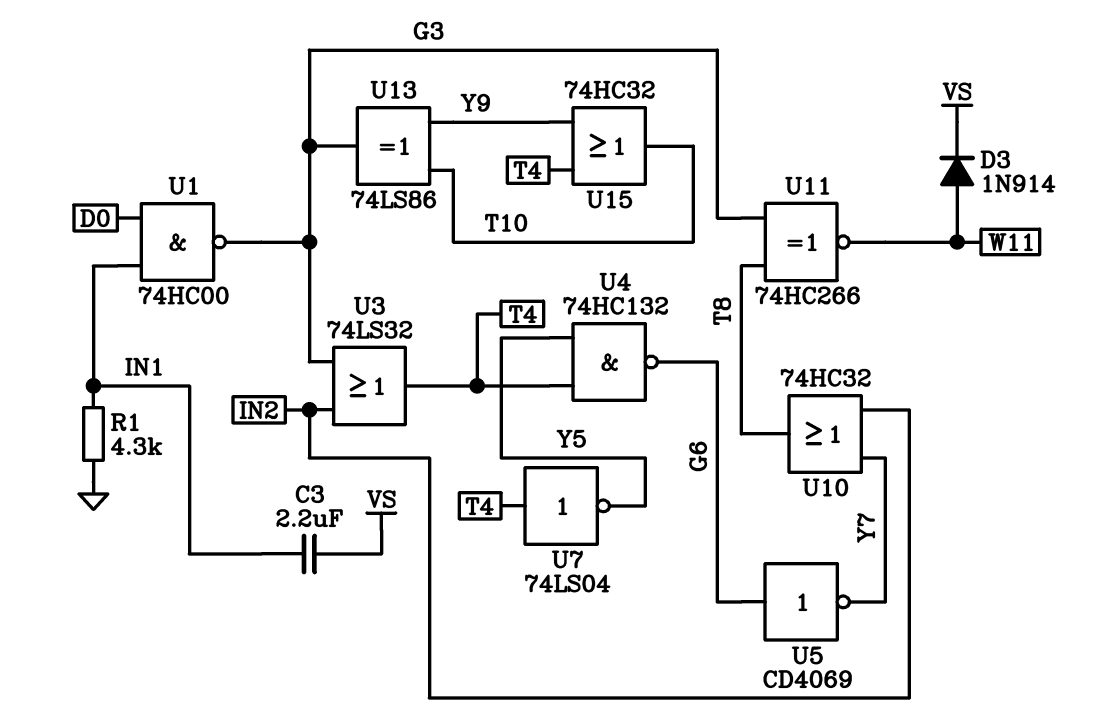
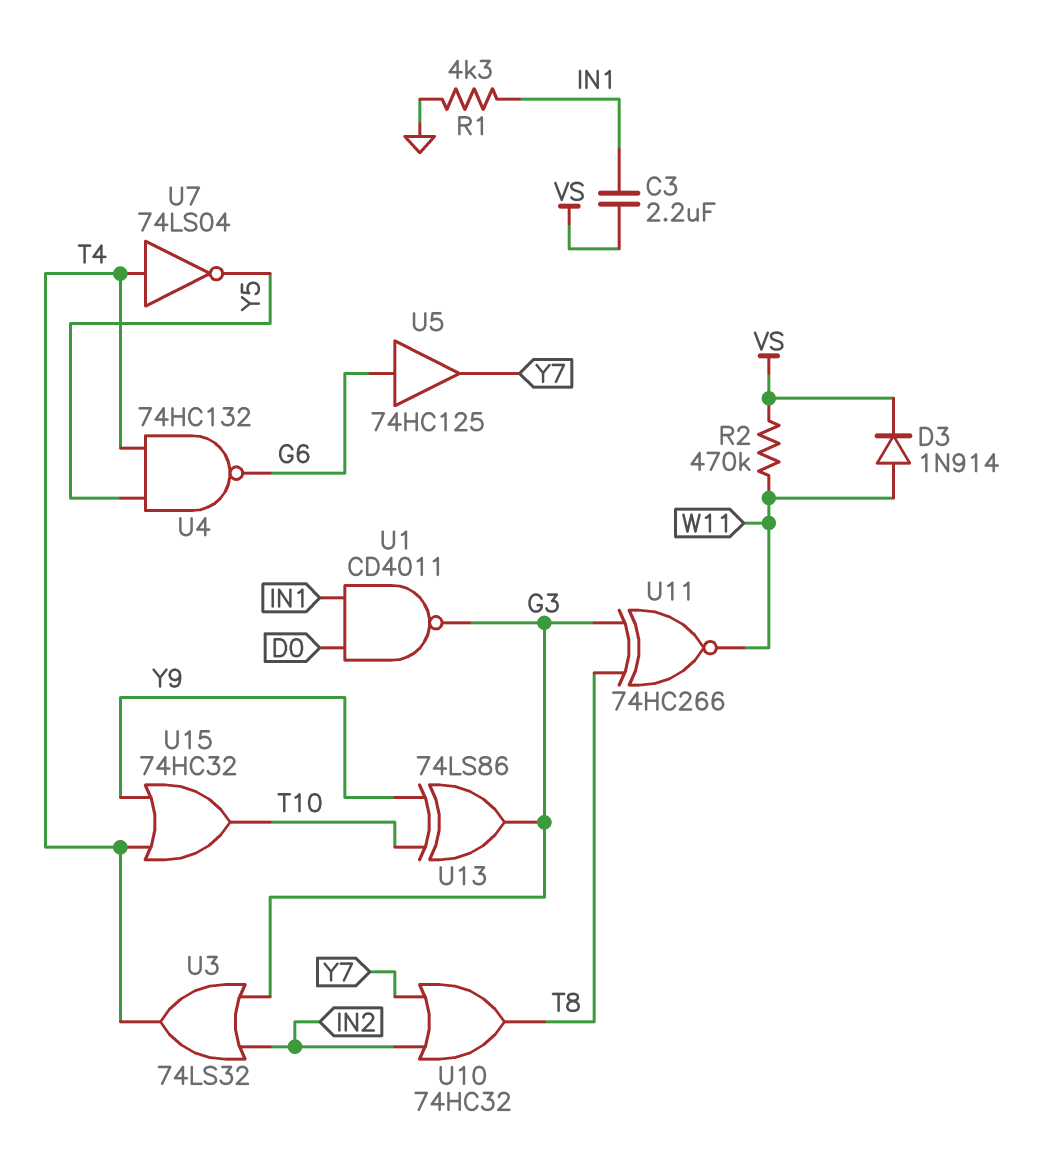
R2: none -> 470k (VS, W11)
U1: NAND 74HC00 (in D0, in IN1, out G3) -> NAND CD4011 (in D0, in IN1, out G3)
U5: NOT CD4069 (in G6, out Y7) -> buffer 74HC125 (in G6, out Y7)

